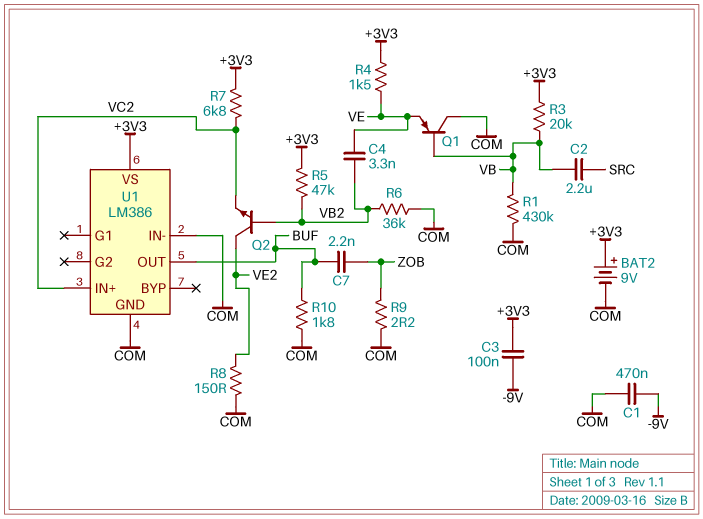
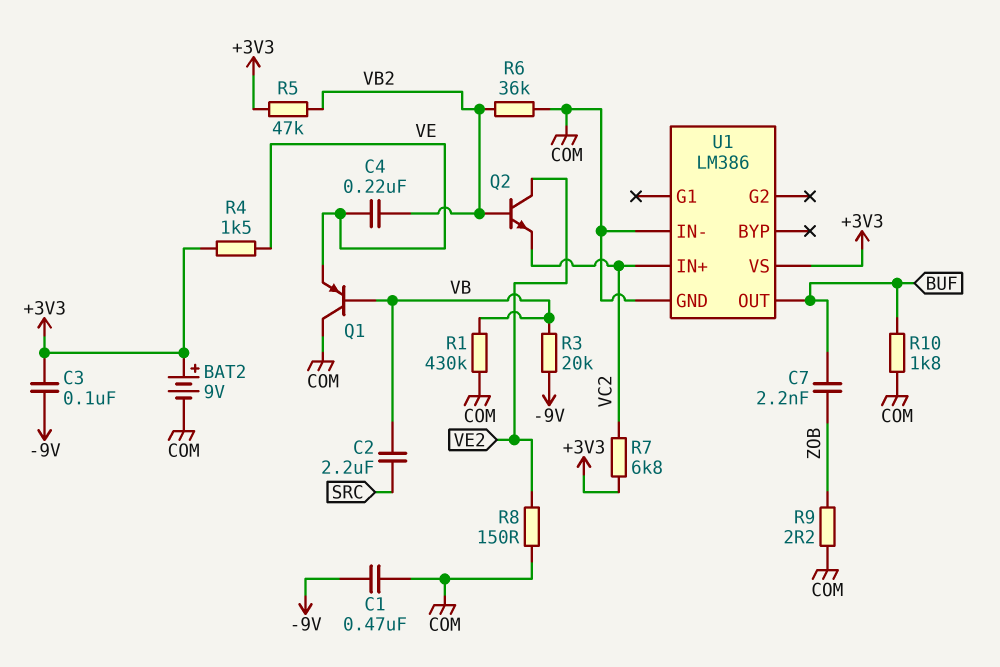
C4: 3.3nF (VB2, VE) -> 220nF (VB2, VE)
R3: 20k (+3V3, VB) -> 20k (-9V, VB)

